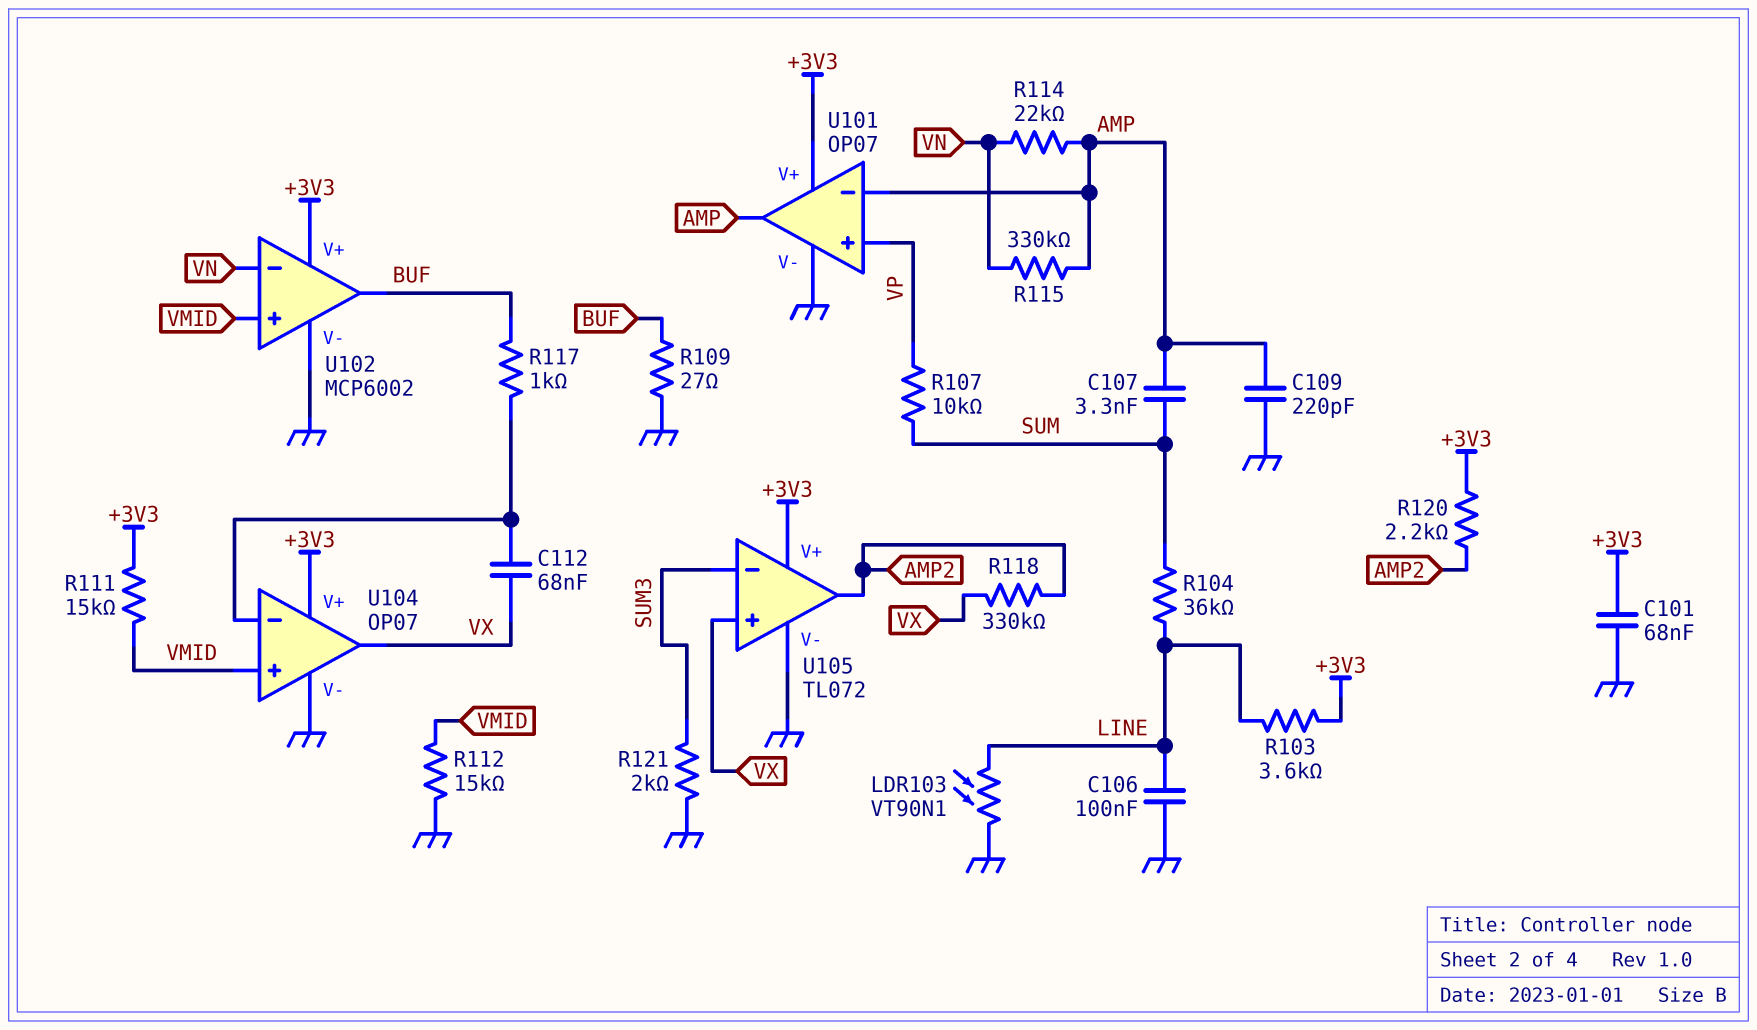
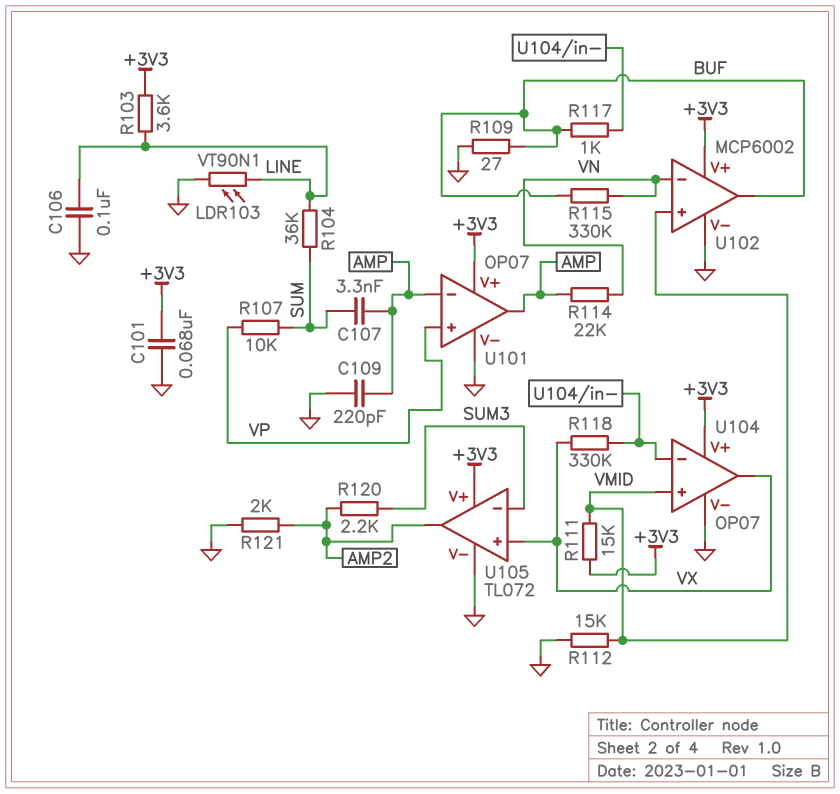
C112: 68nF (U104/in-, VX) -> none
R115: 330k (AMP, VN) -> 330k (BUF, VN)
R118: 330k (AMP2, VX) -> 330k (U104/in-, VX)
R120: 2.2k (+3V3, AMP2) -> 2.2k (AMP2, SUM3)
R121: 2k (GND, SUM3) -> 2k (AMP2, GND)

